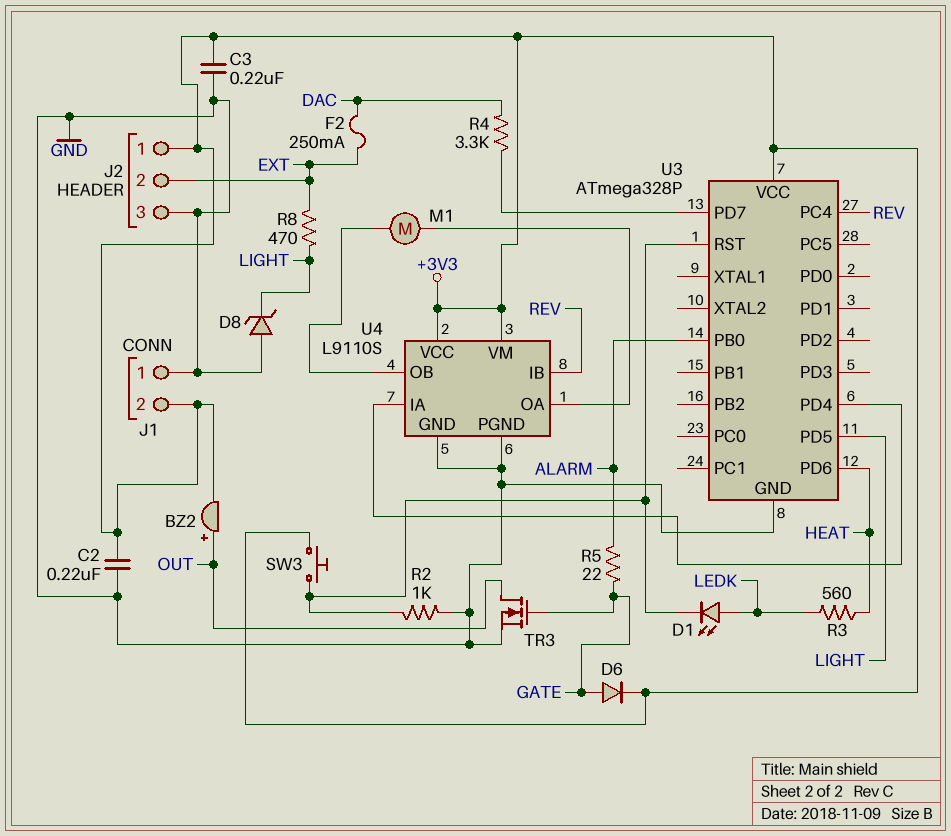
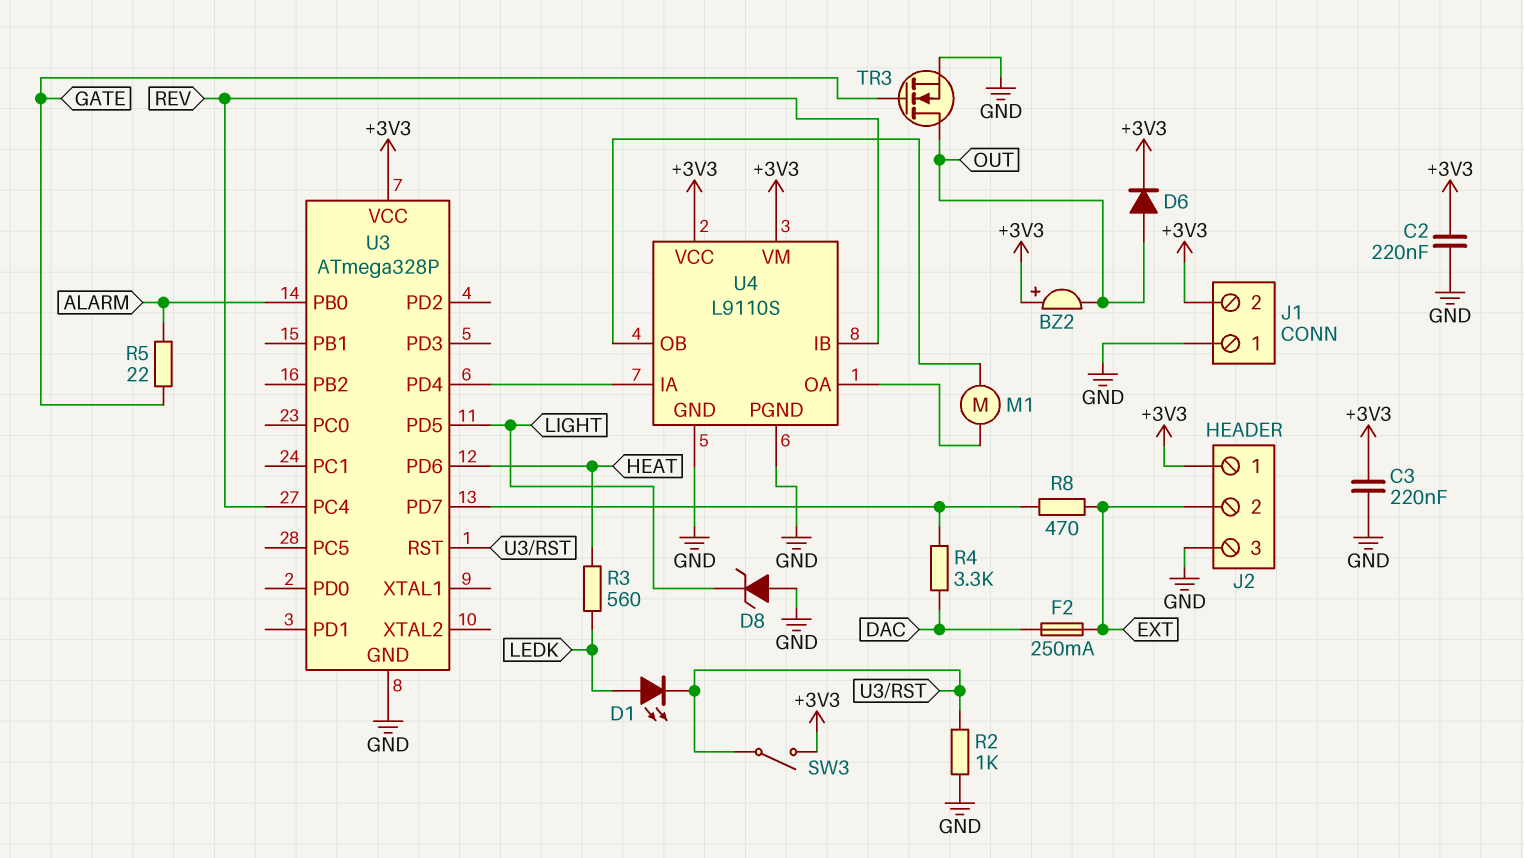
BZ2: buzzer (plus OUT, minus +3V3) -> buzzer (plus +3V3, minus OUT)
D6: diode (A GATE, K +3V3) -> diode (A OUT, K +3V3)
R8: 470 (EXT, LIGHT) -> 470 (EXT, U3/PD7)
SW3: button (+3V3, U3/RST) -> switch (+3V3, U3/RST)

